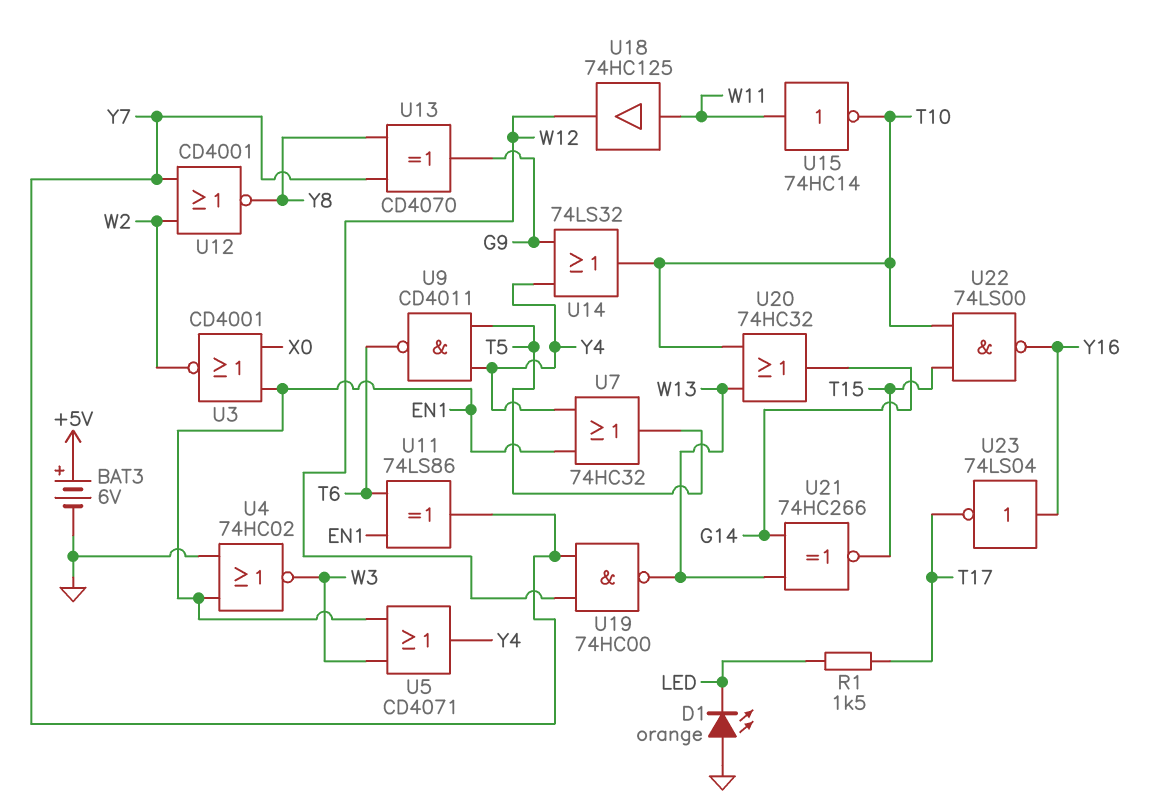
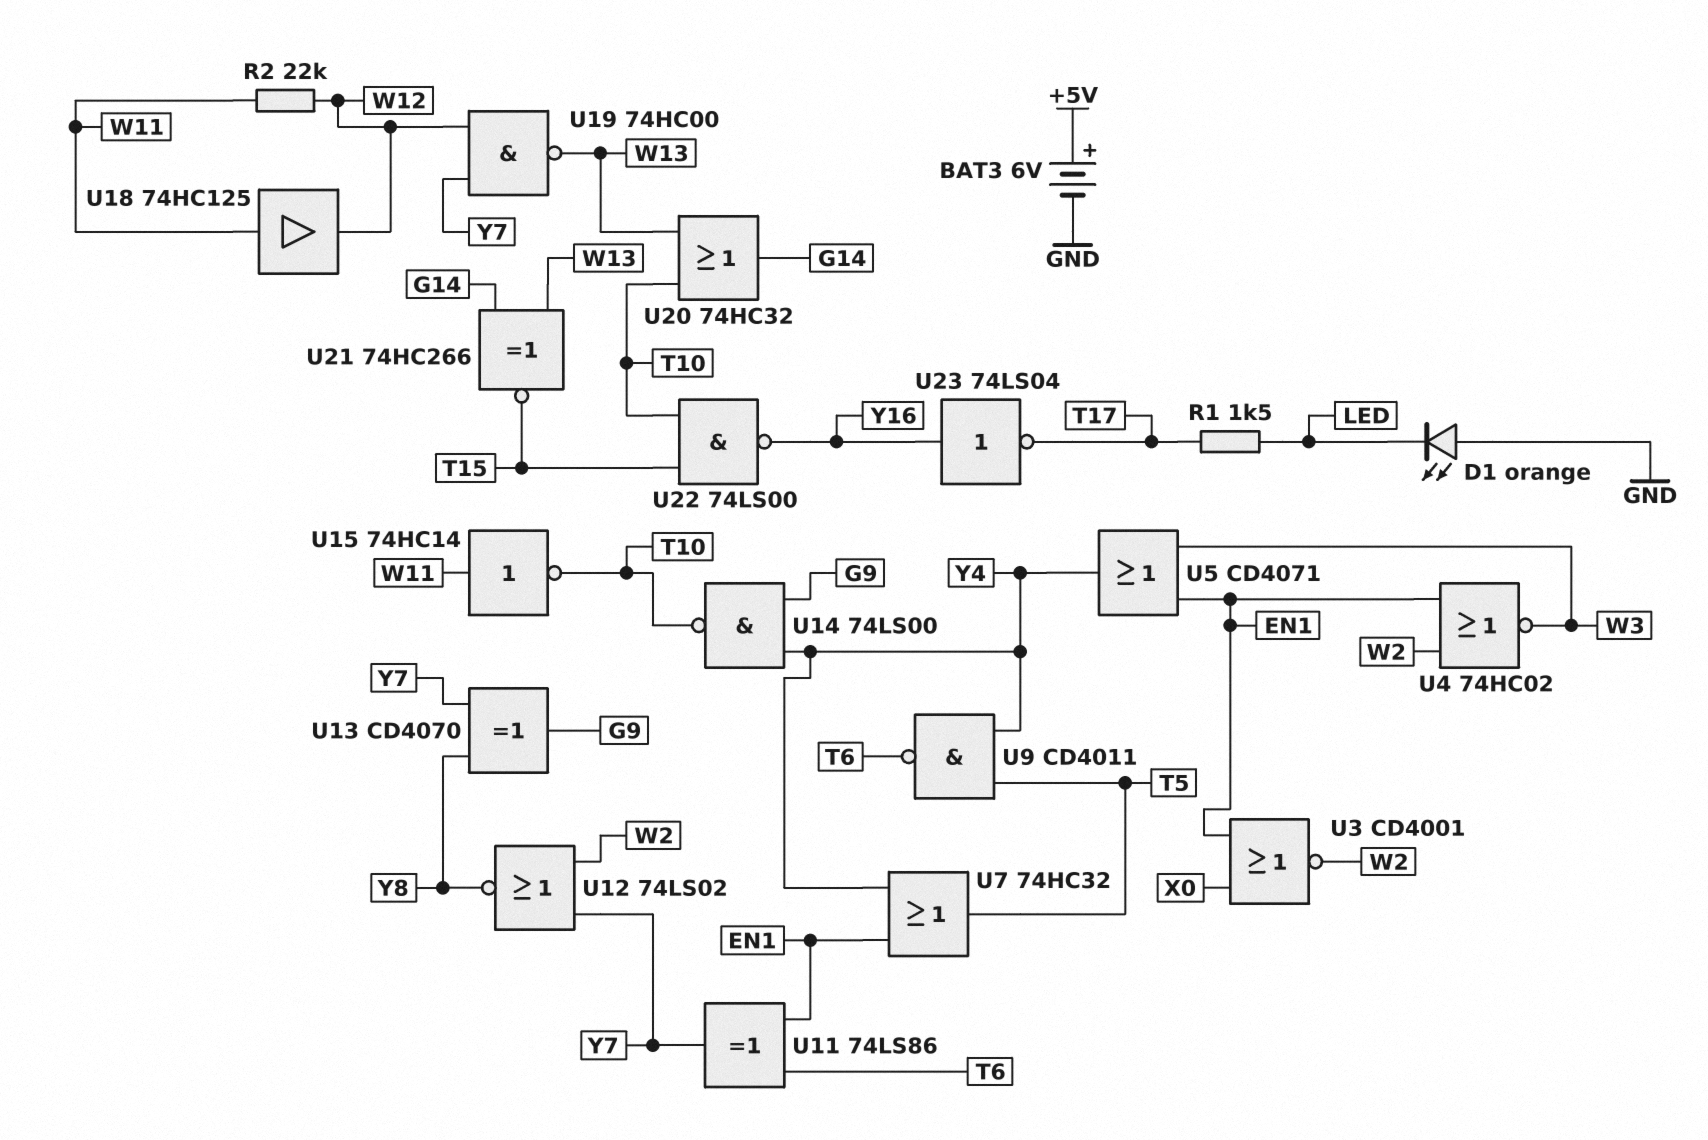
R2: none -> 22k (W11, W12)
U4: NOR 74HC02 (in EN1, in GND, out W3) -> NOR 74HC02 (in EN1, in W2, out W3)
U12: NOR CD4001 (in W2, in Y7, out Y8) -> NOR 74LS02 (in W2, in Y7, out Y8)
U14: OR 74LS32 (in G9, in Y4, out T10) -> NAND 74LS00 (in G9, in Y4, out T10)

